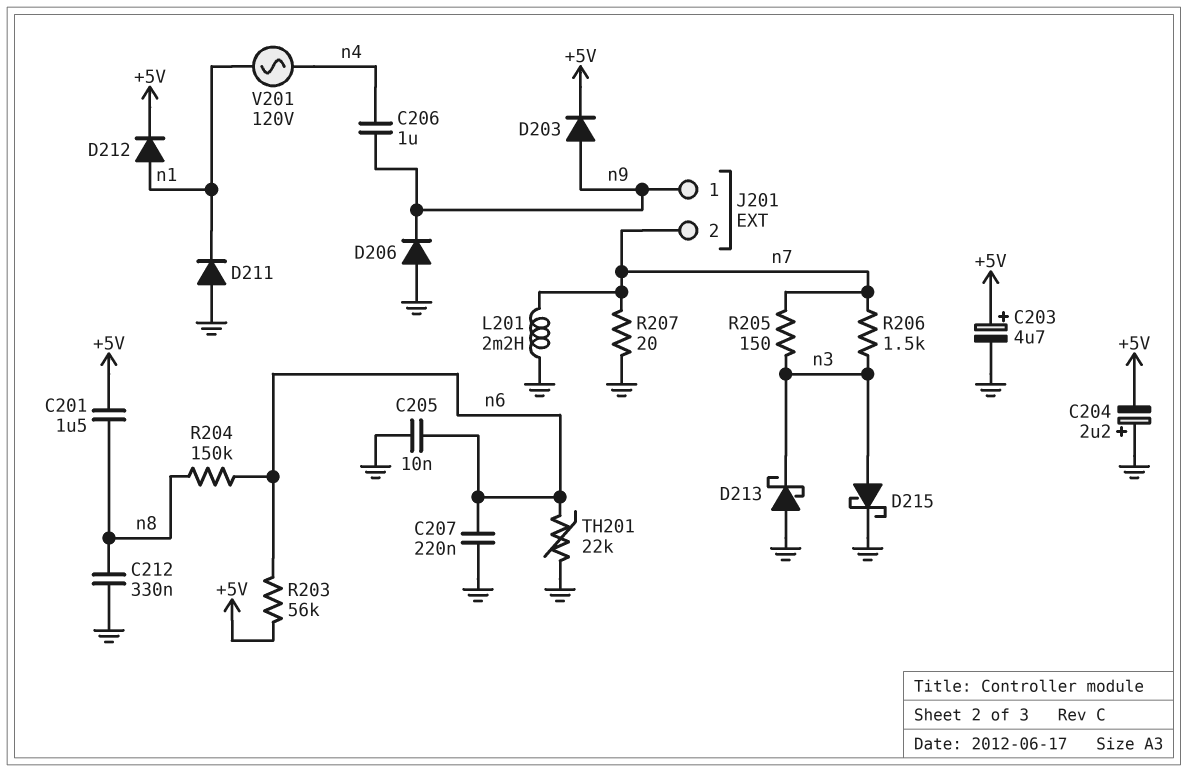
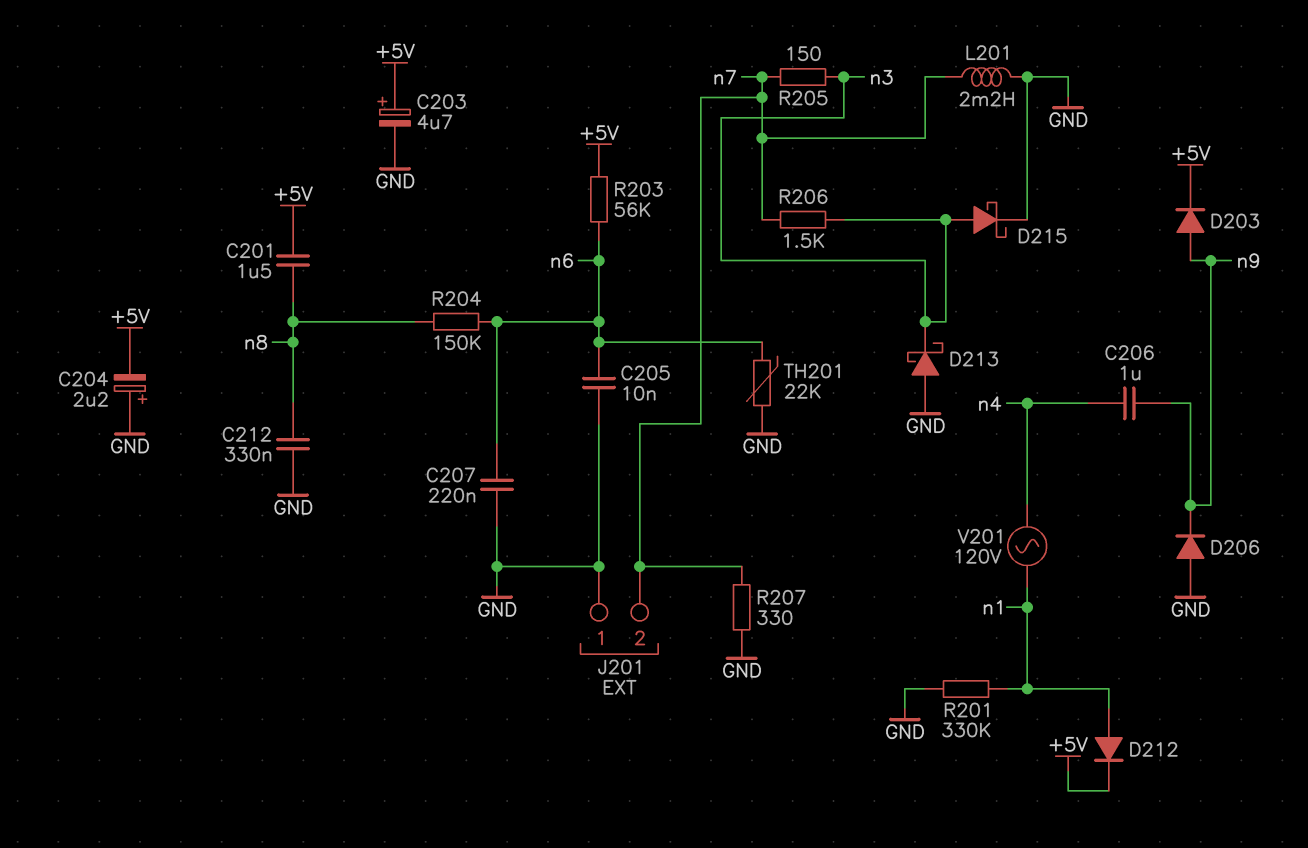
D211: diode (A GND, K n1) -> none
J201 pin 1: n9 -> GND
R201: none -> 330k (GND, n1)
R207: 20 (GND, n7) -> 330 (GND, n7)

